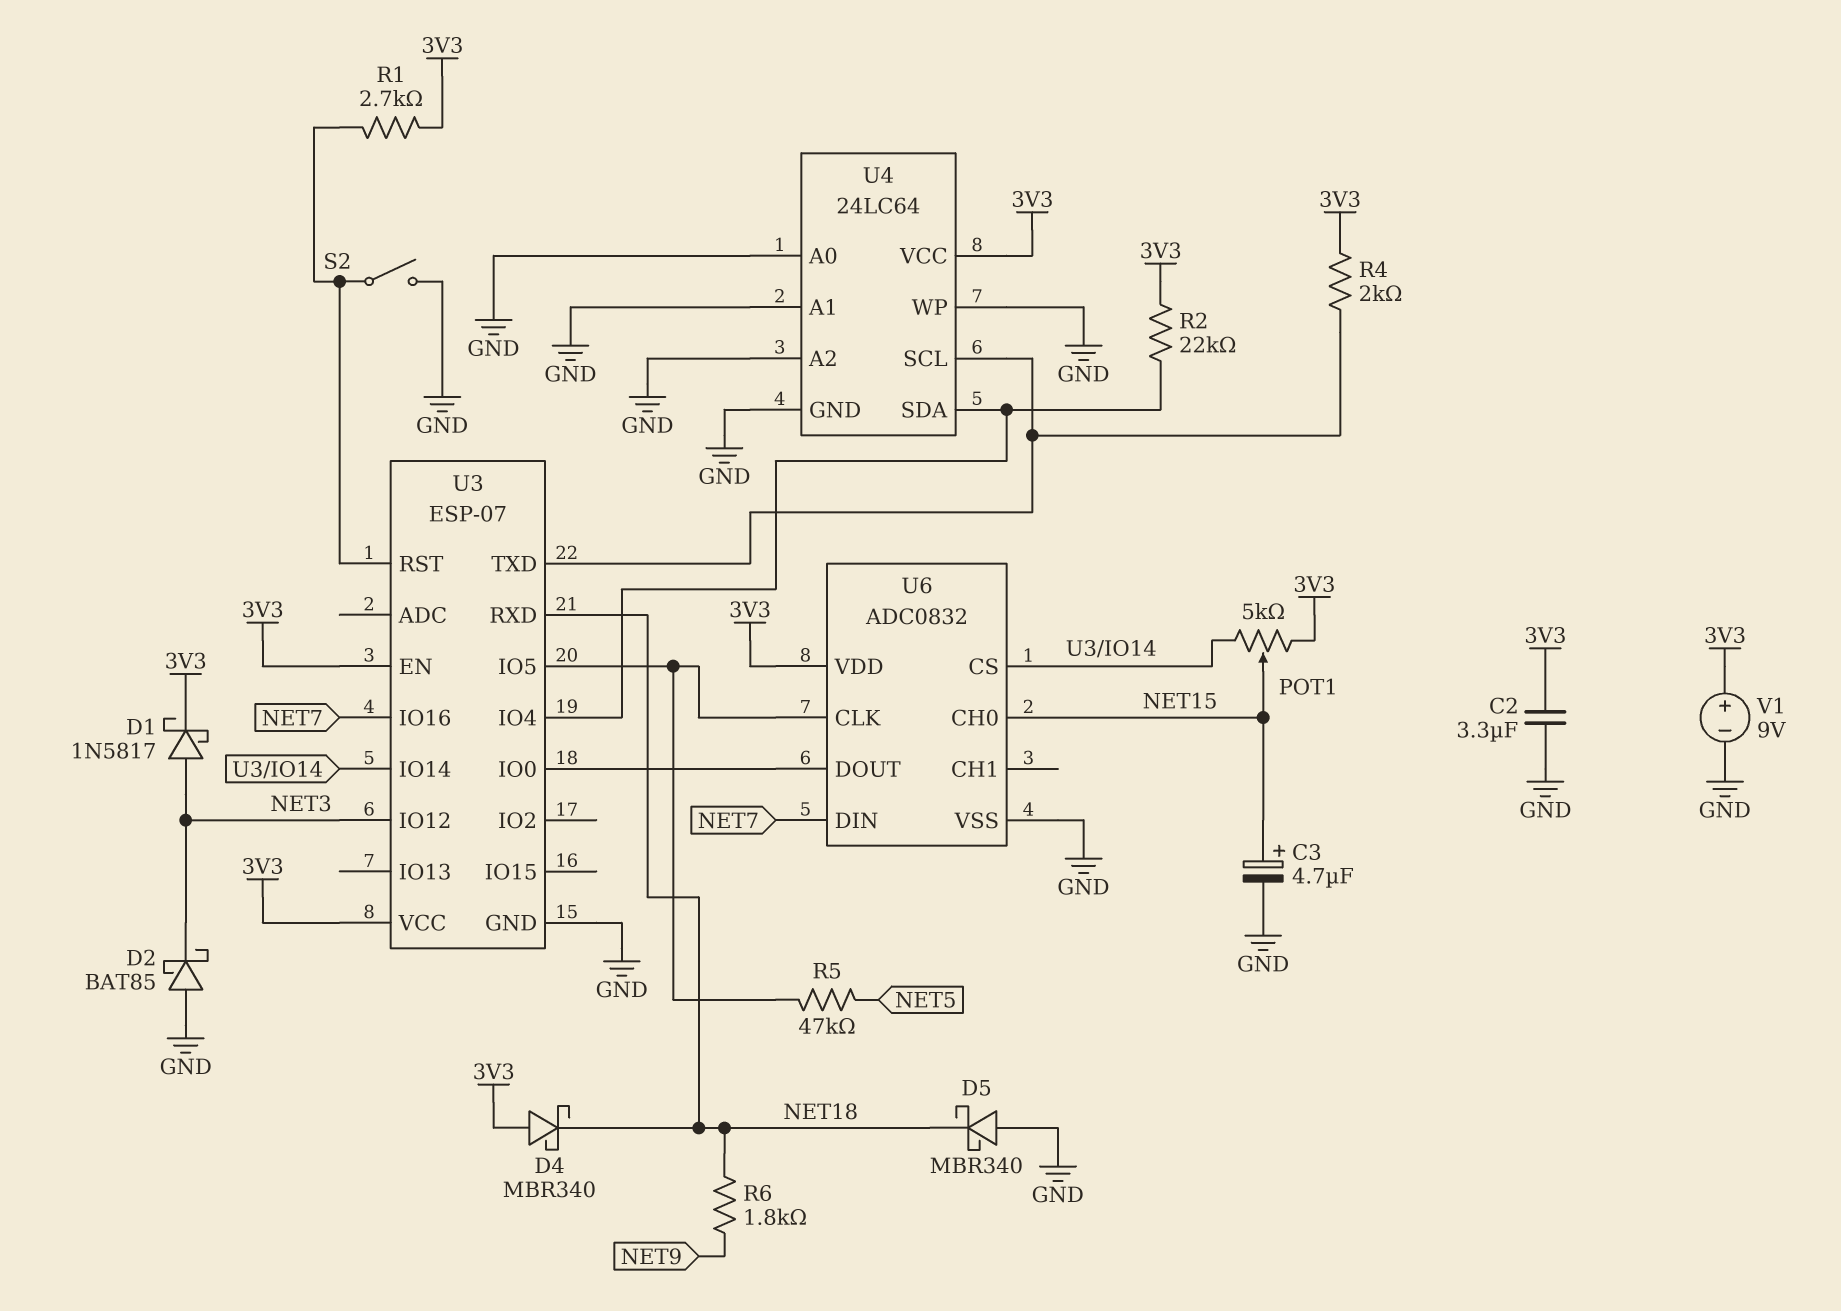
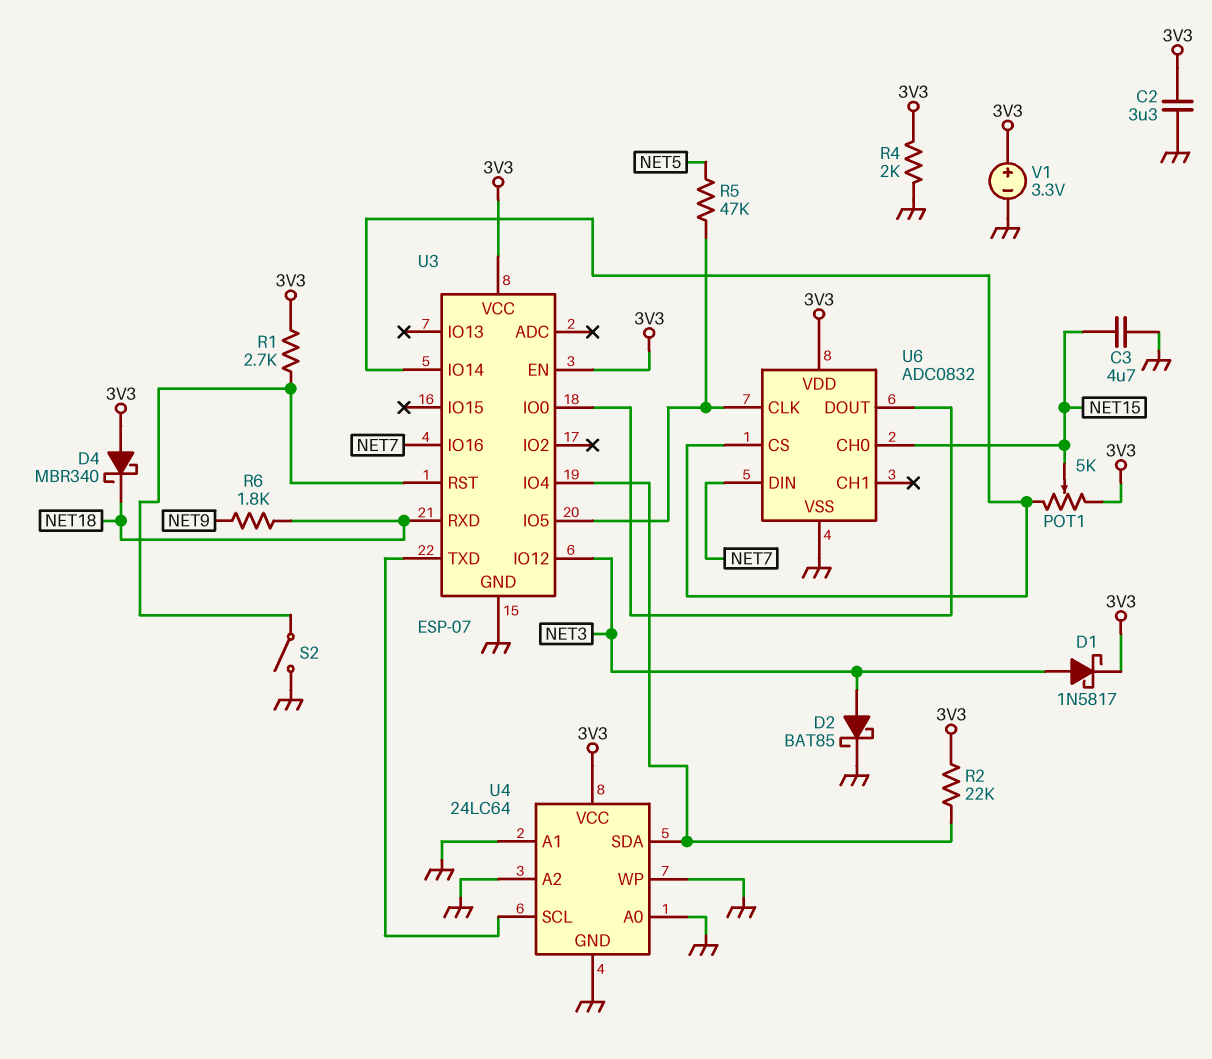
C3: 4.7uF (plus NET15, minus GND) -> 4.7uF (GND, NET15)
D2: schottky BAT85 (A GND, K NET3) -> schottky BAT85 (A NET3, K GND)
D5: schottky MBR340 (A GND, K NET18) -> none
R4: 2k (3V3, U3/TXD) -> 2k (3V3, GND)
V1: 9V (plus 3V3, minus GND) -> 3.3V (plus 3V3, minus GND)

